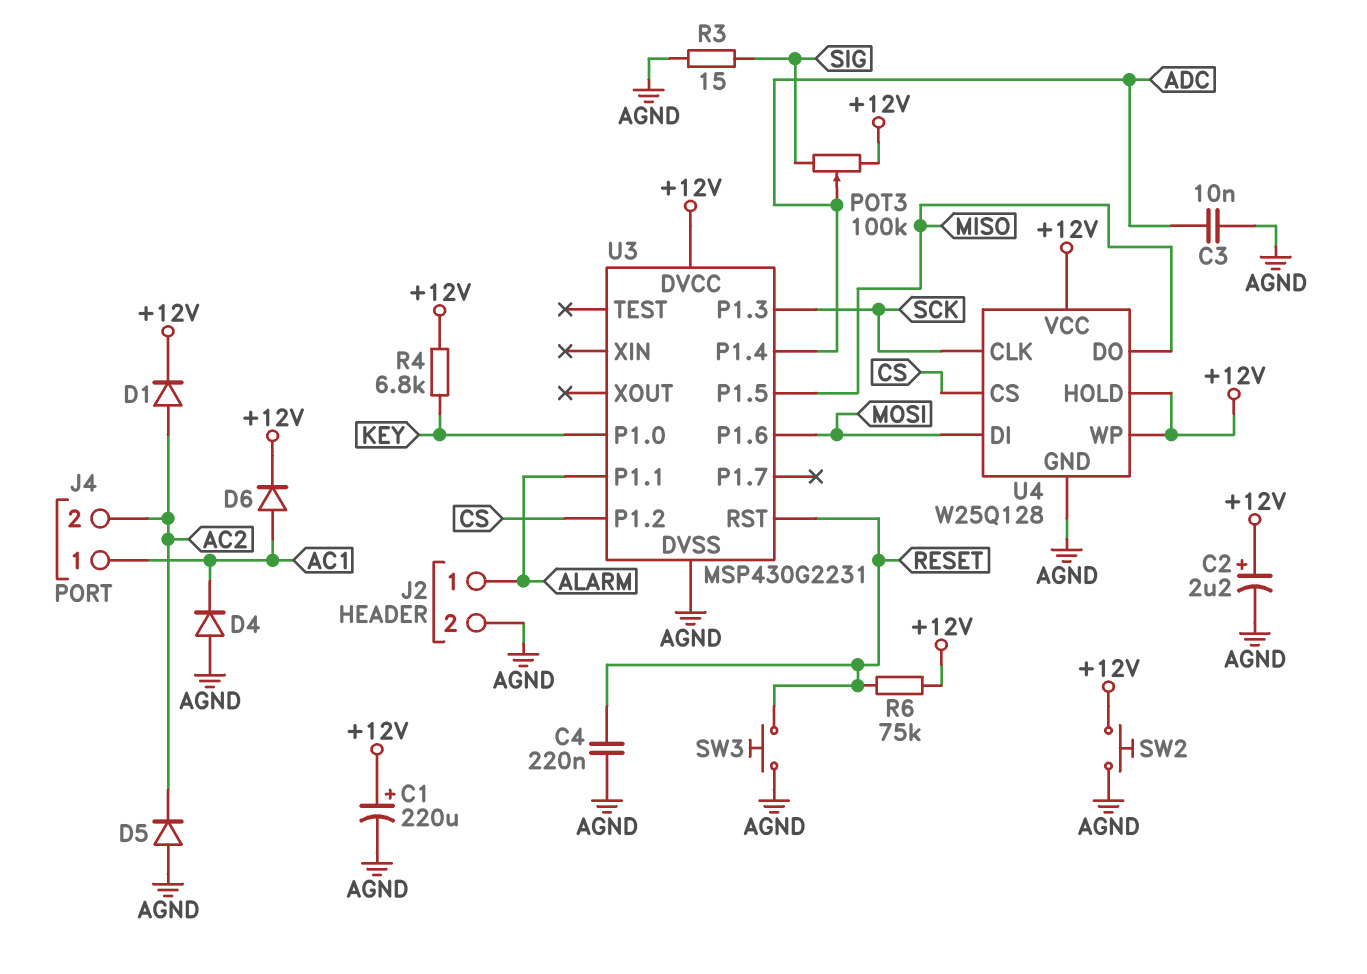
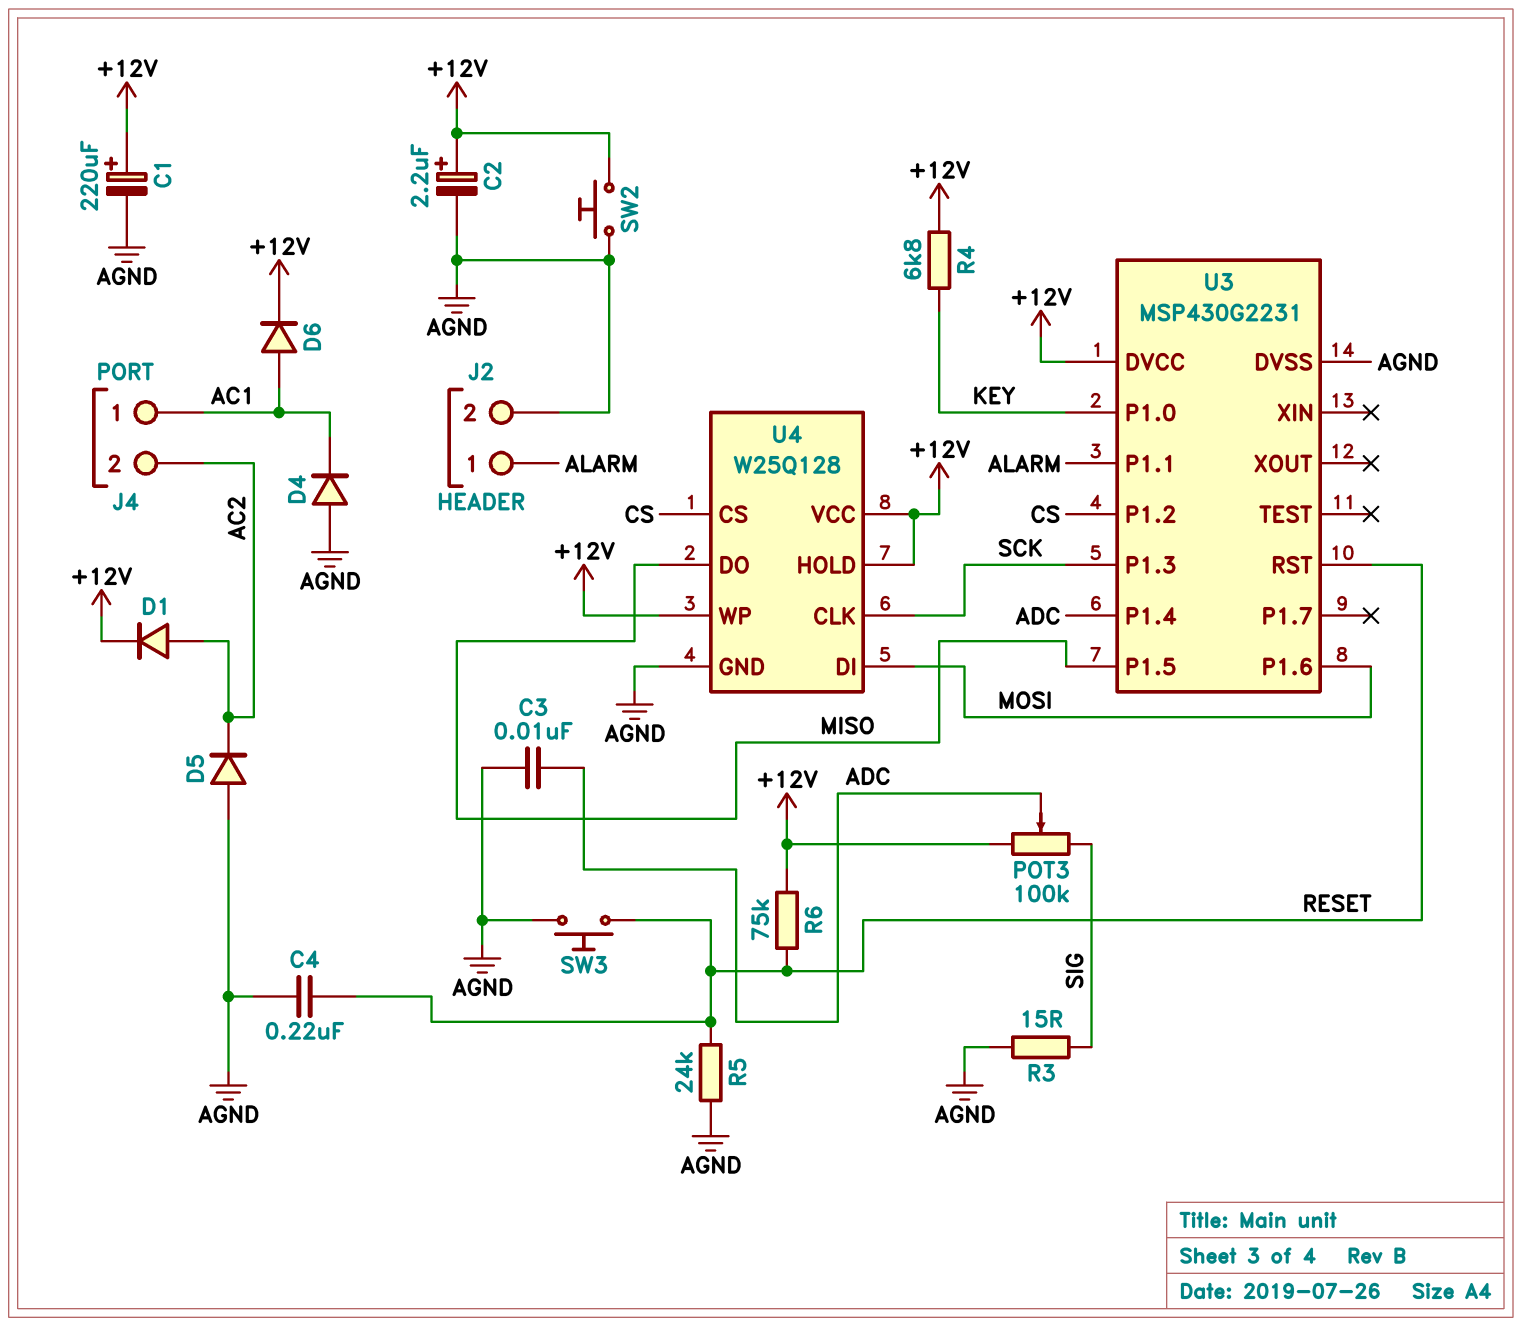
R5: none -> 24k (AGND, RESET)

